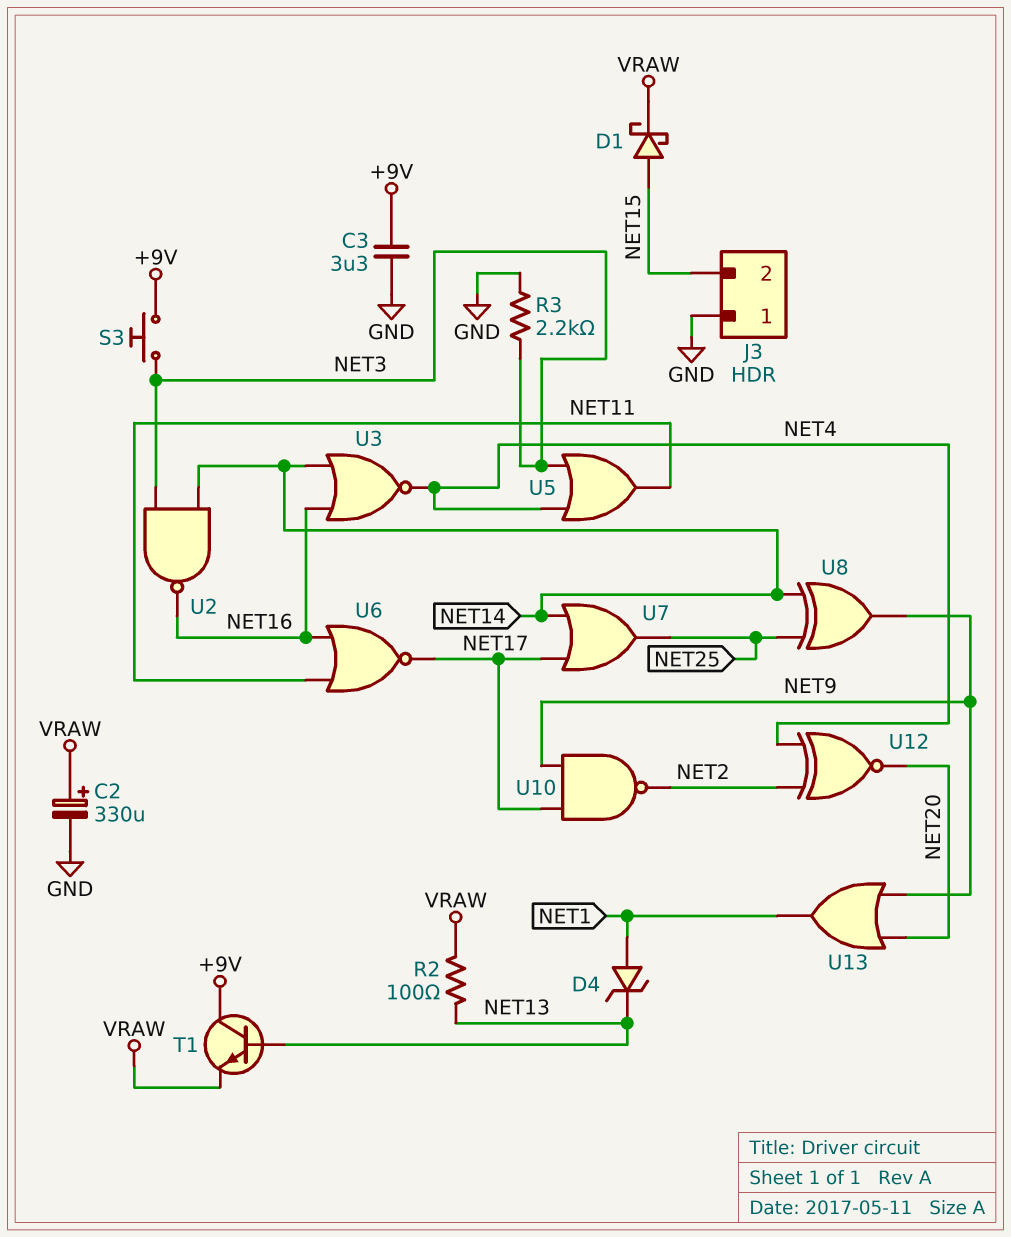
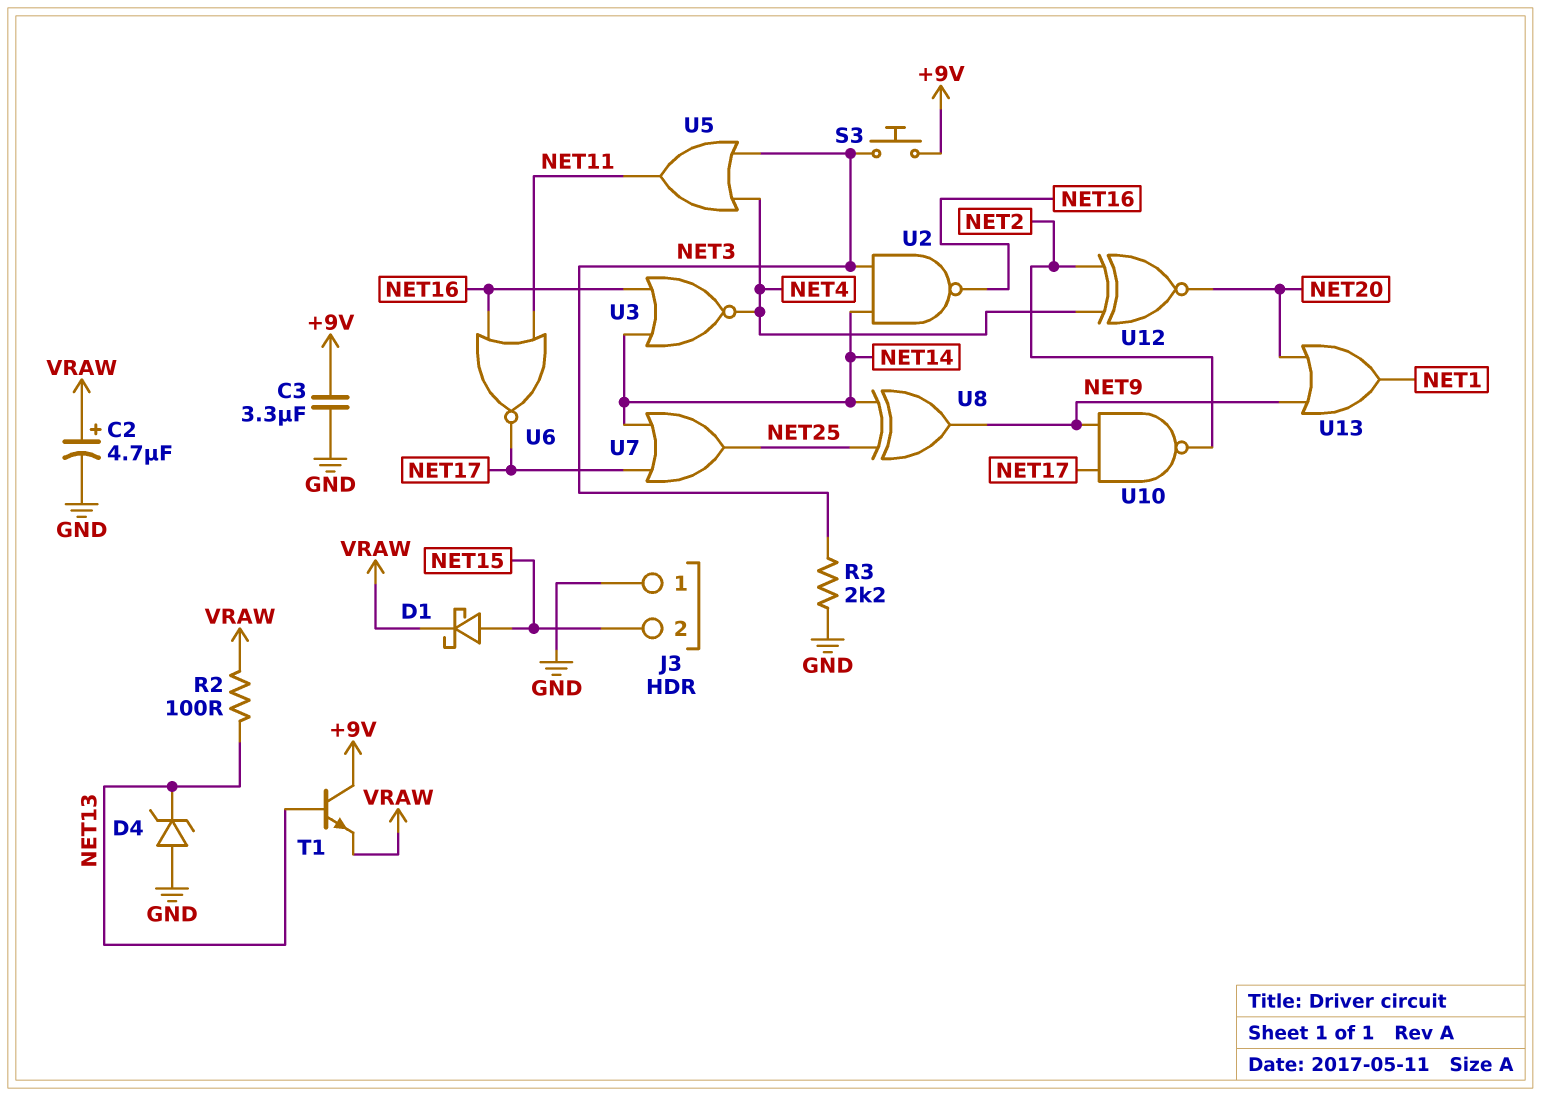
C2: 330uF (plus VRAW, minus GND) -> 4.7uF (plus VRAW, minus GND)
D4: zener (A NET1, K NET13) -> zener (A GND, K NET13)

